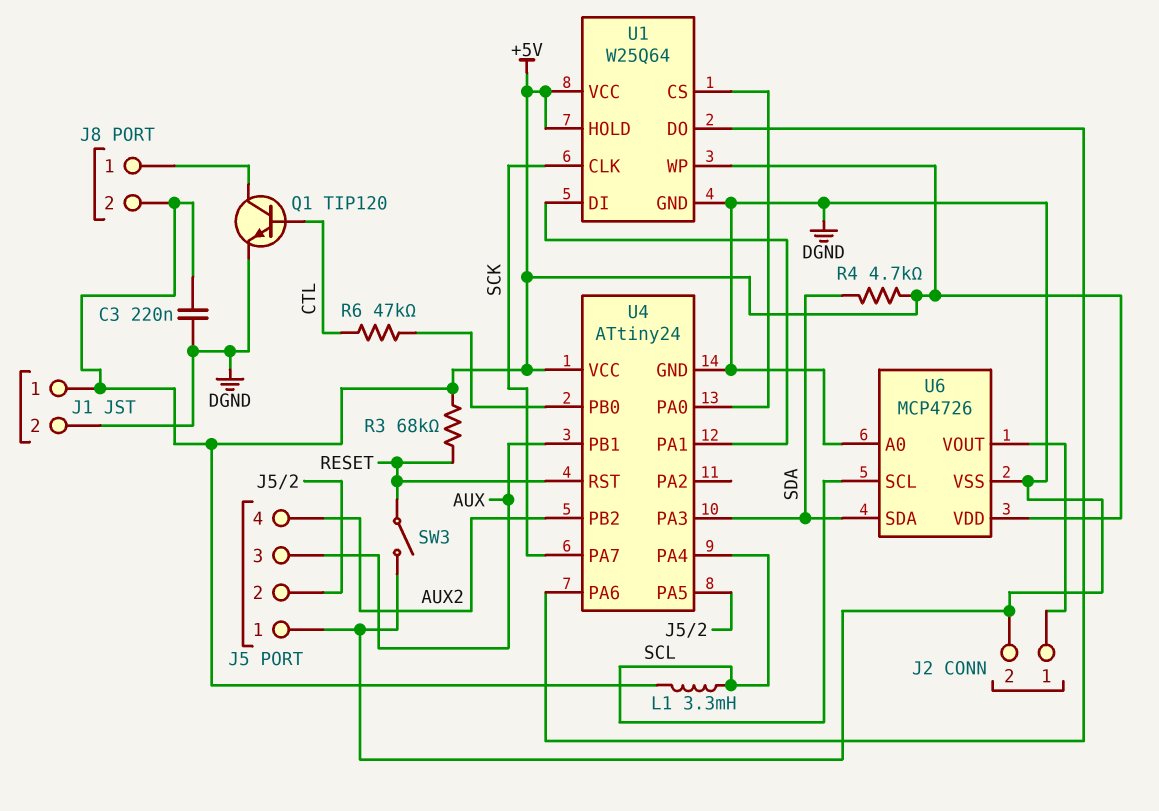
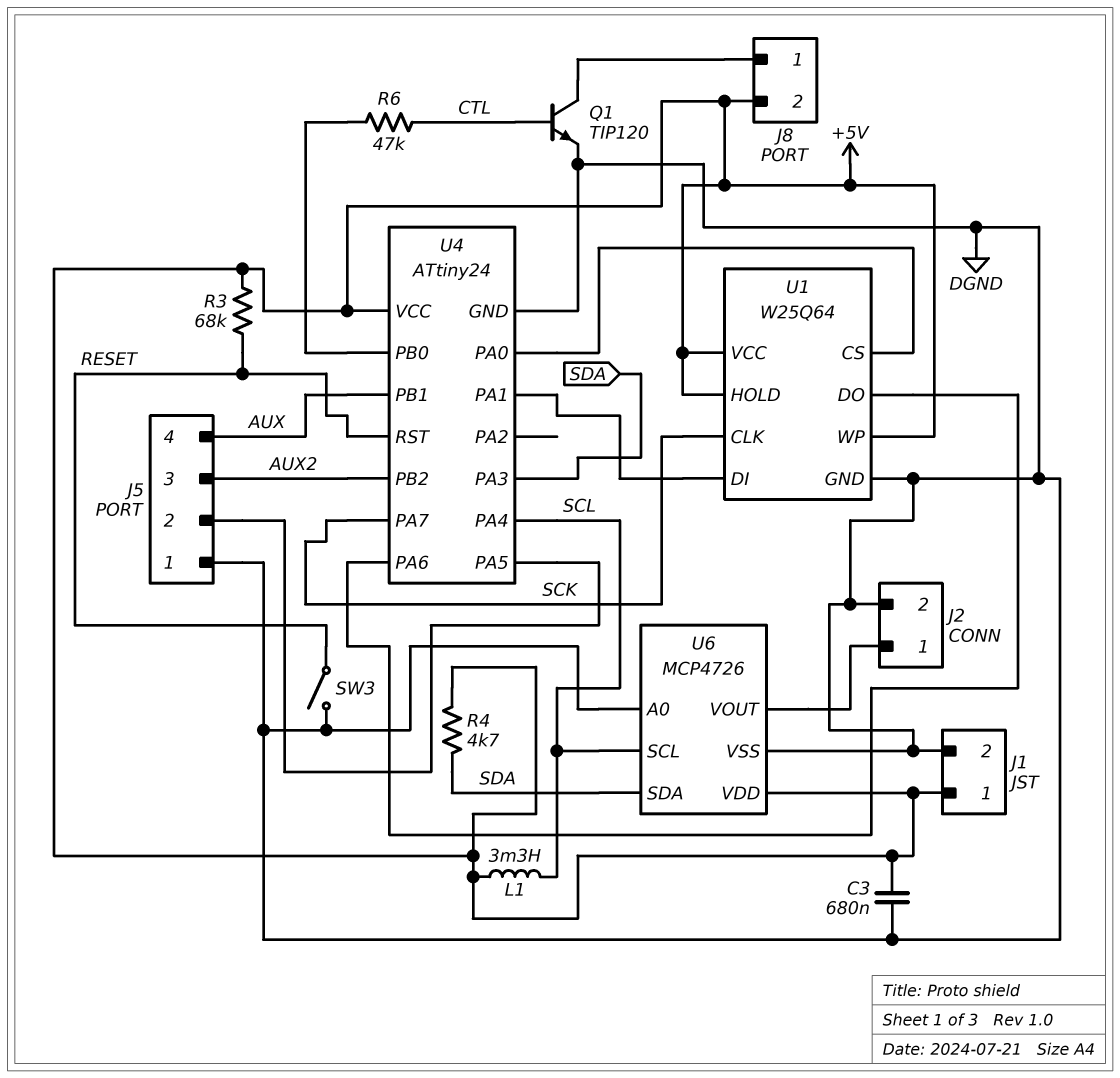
C3: 220nF (+5V, DGND) -> 680nF (+5V, DGND)
J5 pin 3: AUX -> AUX2
J5 pin 4: AUX2 -> AUX

